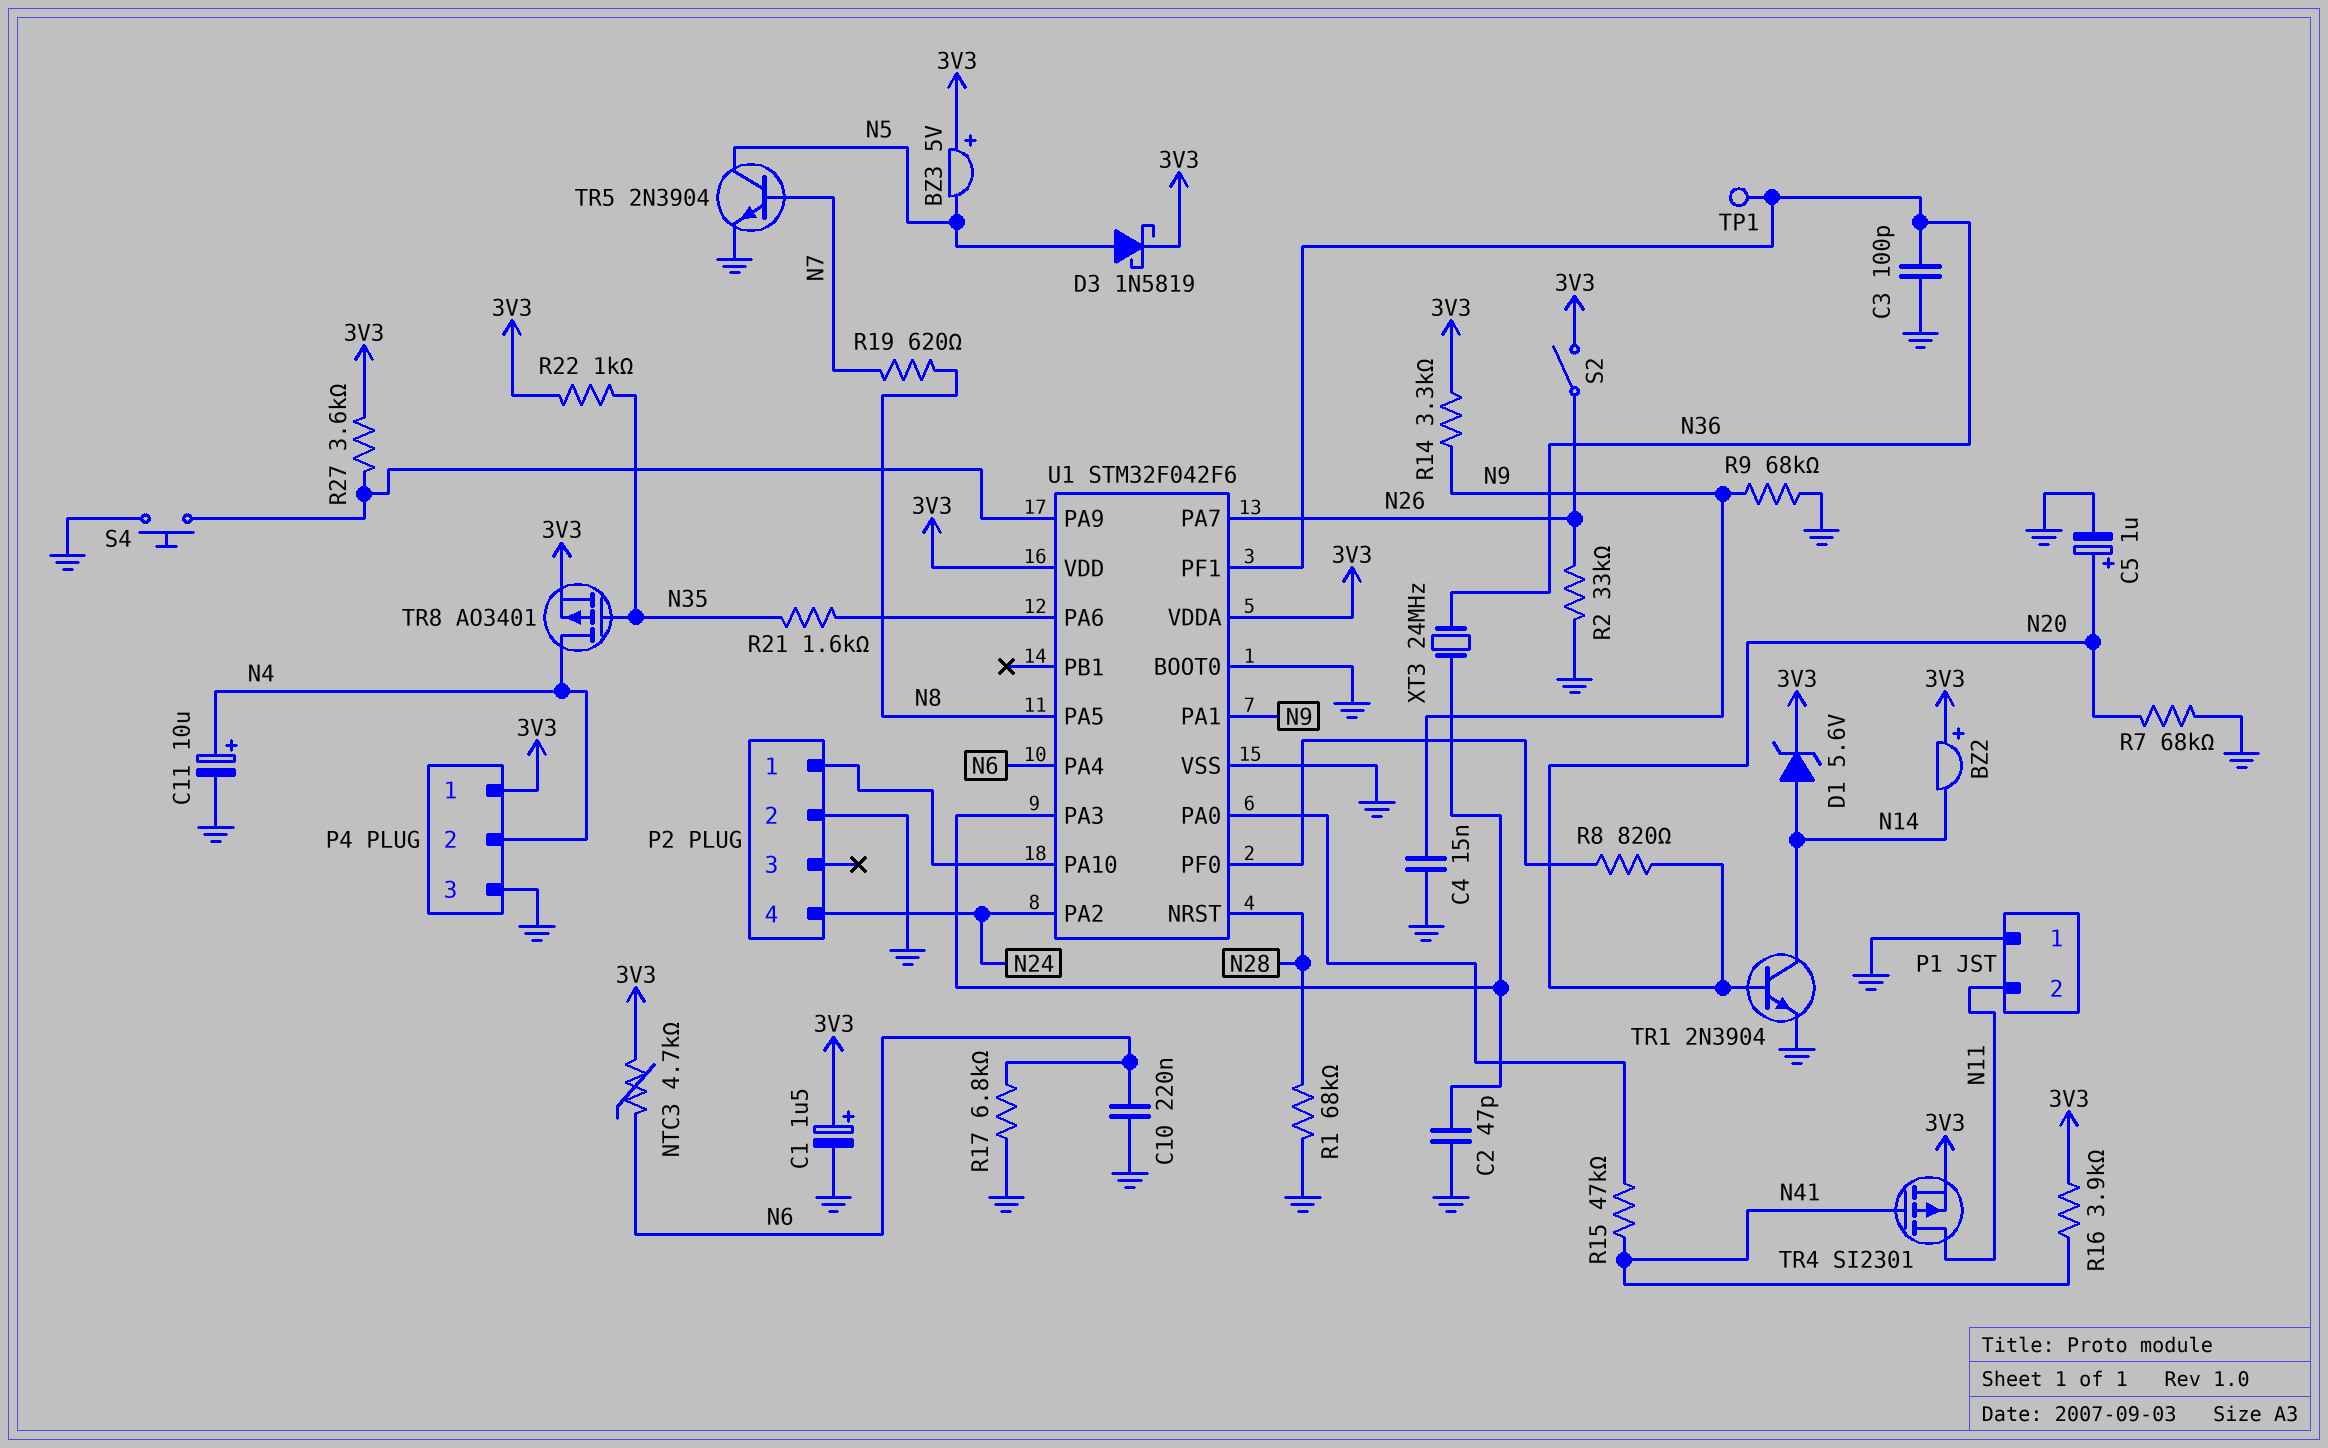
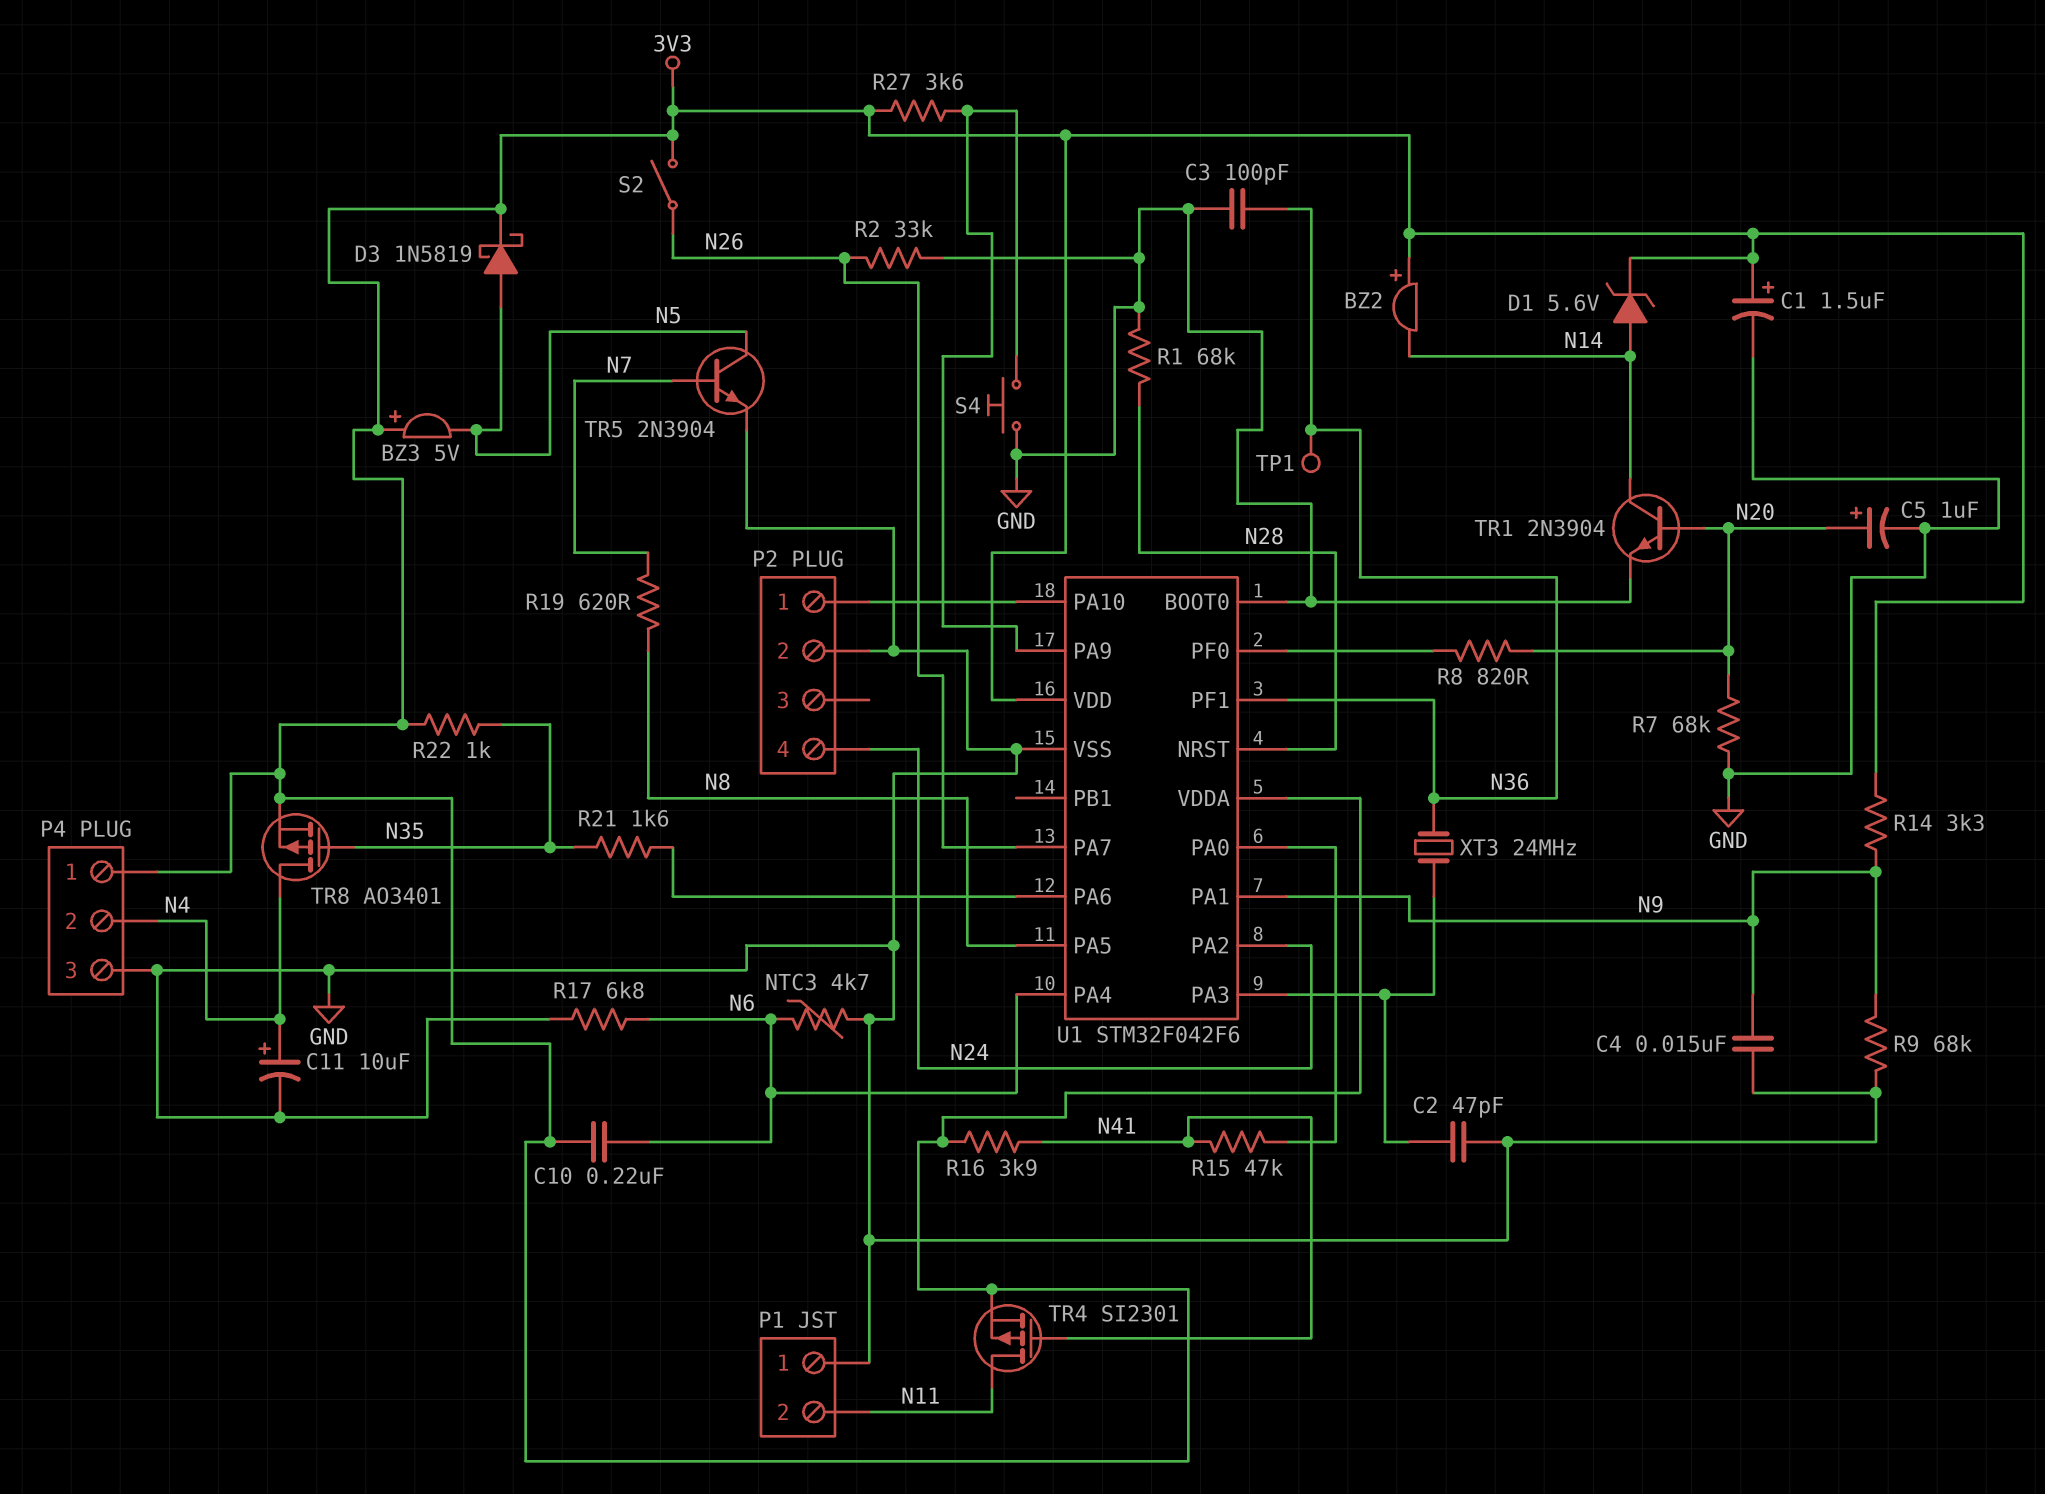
C10: 220nF (GND, N6) -> 220nF (3V3, N6)
NTC3: 4.7k (3V3, N6) -> 4.7k (GND, N6)

